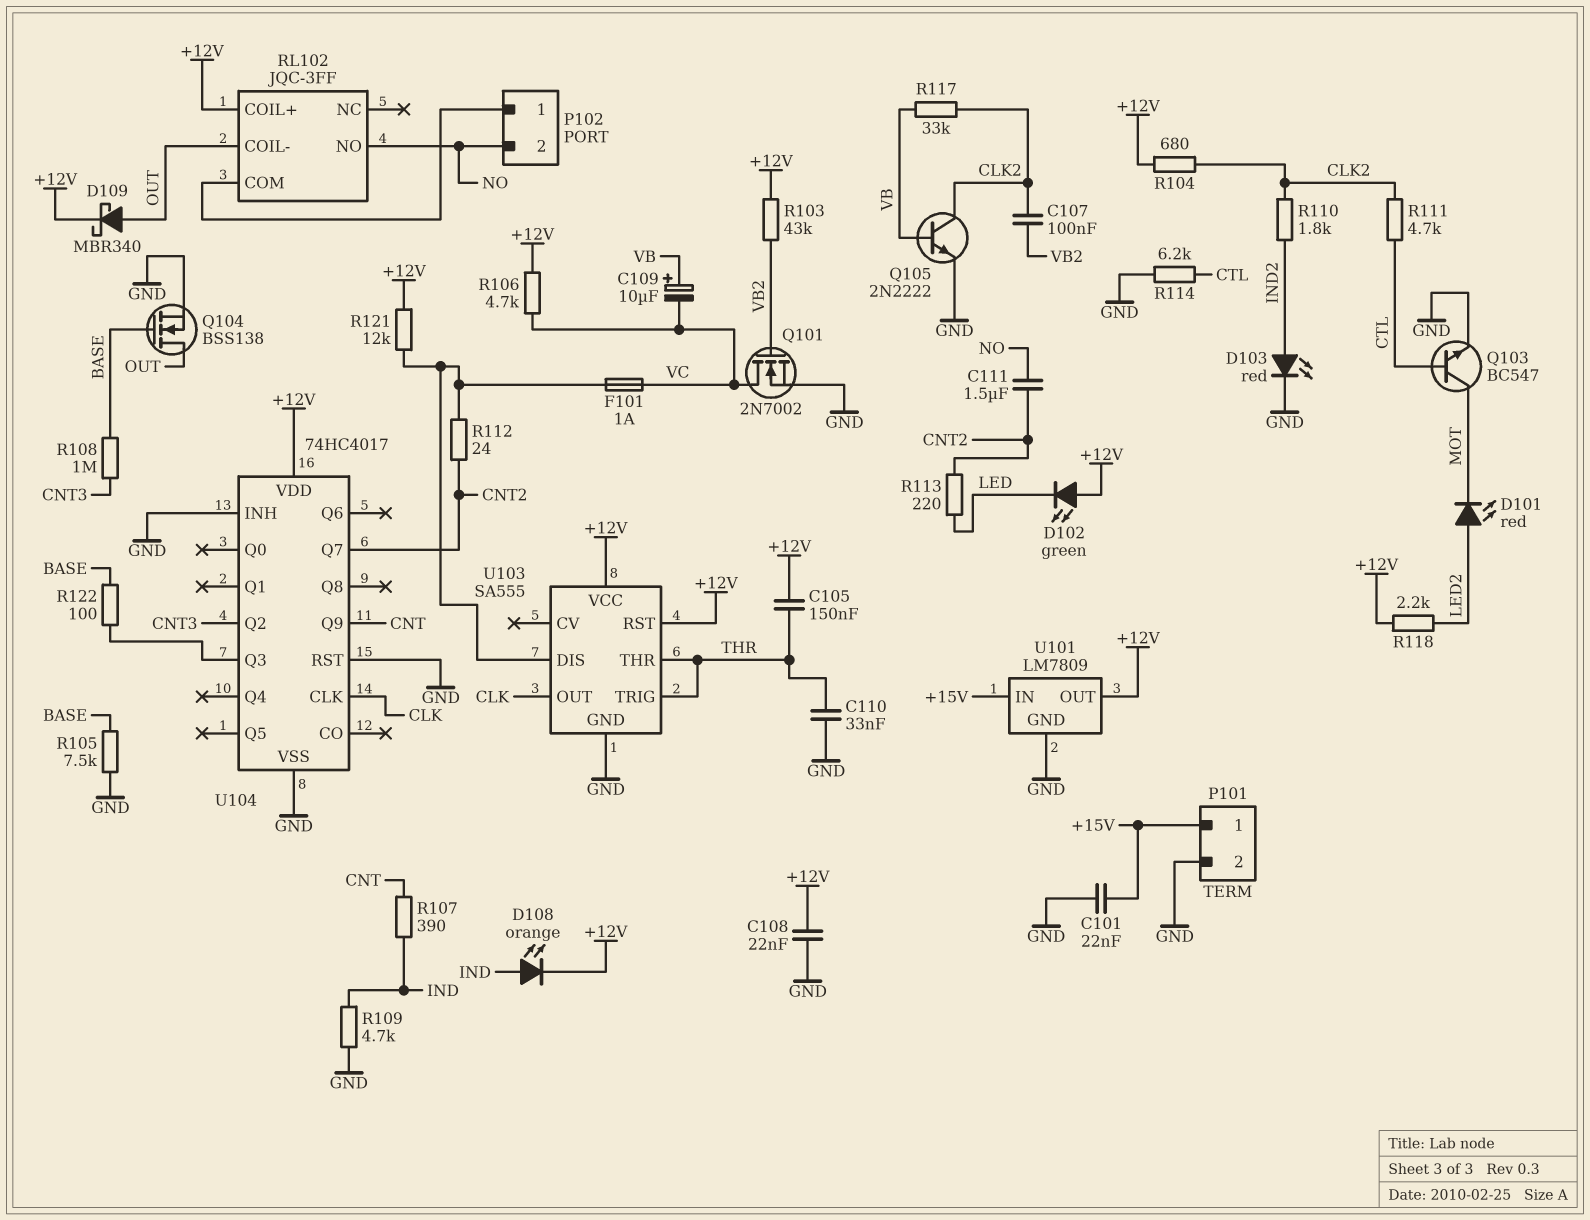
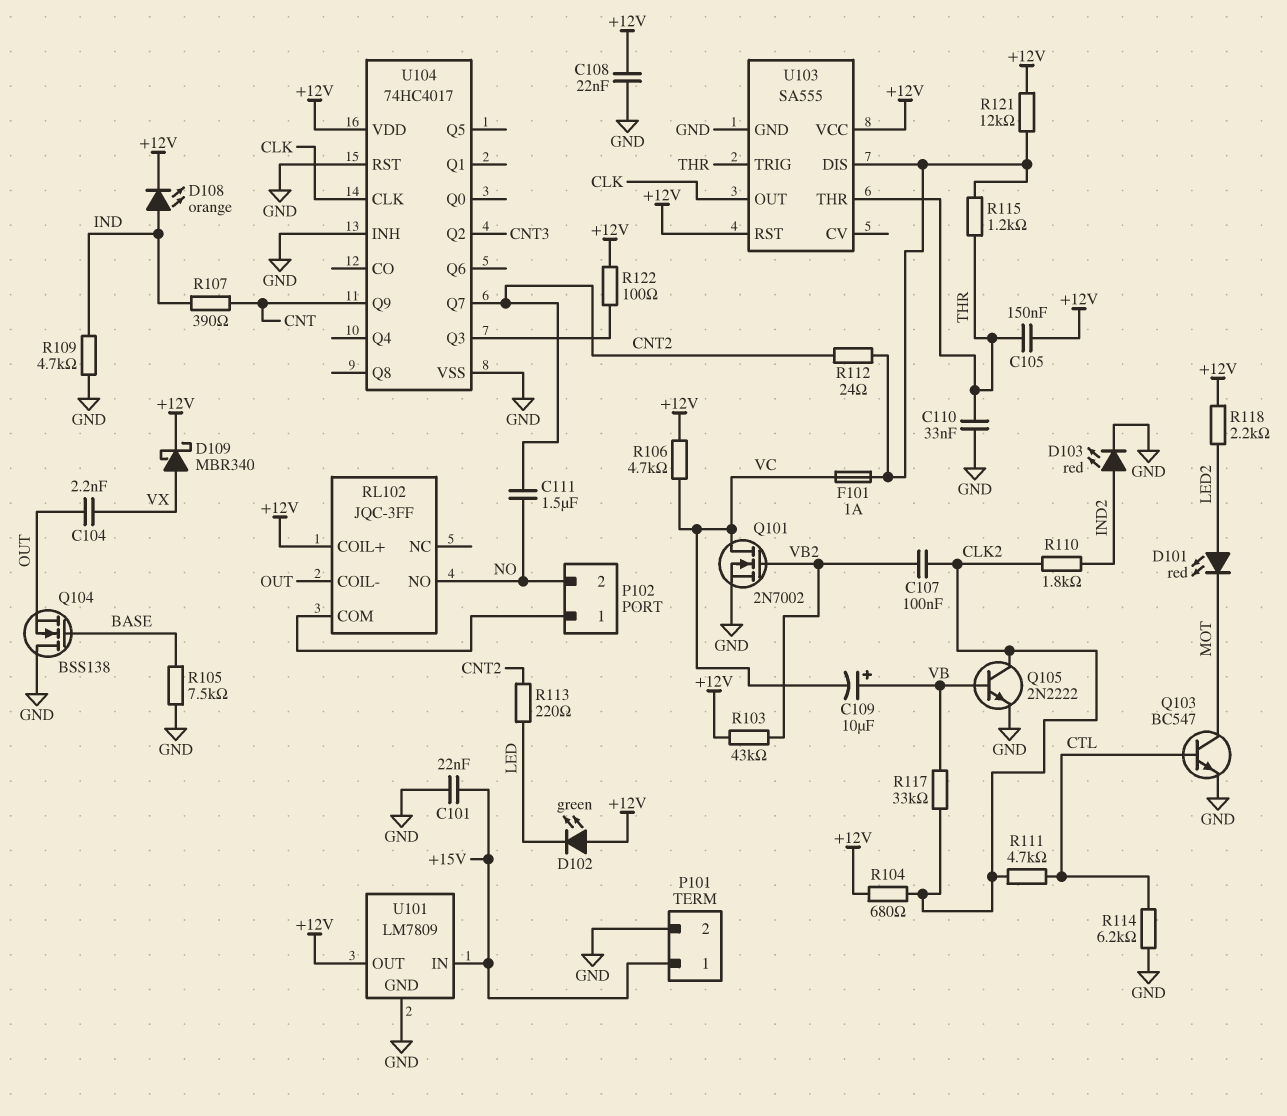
C104: none -> 2.2nF (OUT, VX)
D109: schottky MBR340 (A OUT, K +12V) -> schottky MBR340 (A VX, K +12V)
Q104: NMOS BSS138 (G BASE, D OUT, S GND) -> NMOS BSS138 (G BASE, D GND, S OUT)
R108: 1M (BASE, CNT3) -> none
R115: none -> 1.2k (THR, U103/DIS)
R122: 100 (BASE, U104/Q3) -> 100 (+12V, U104/Q3)

